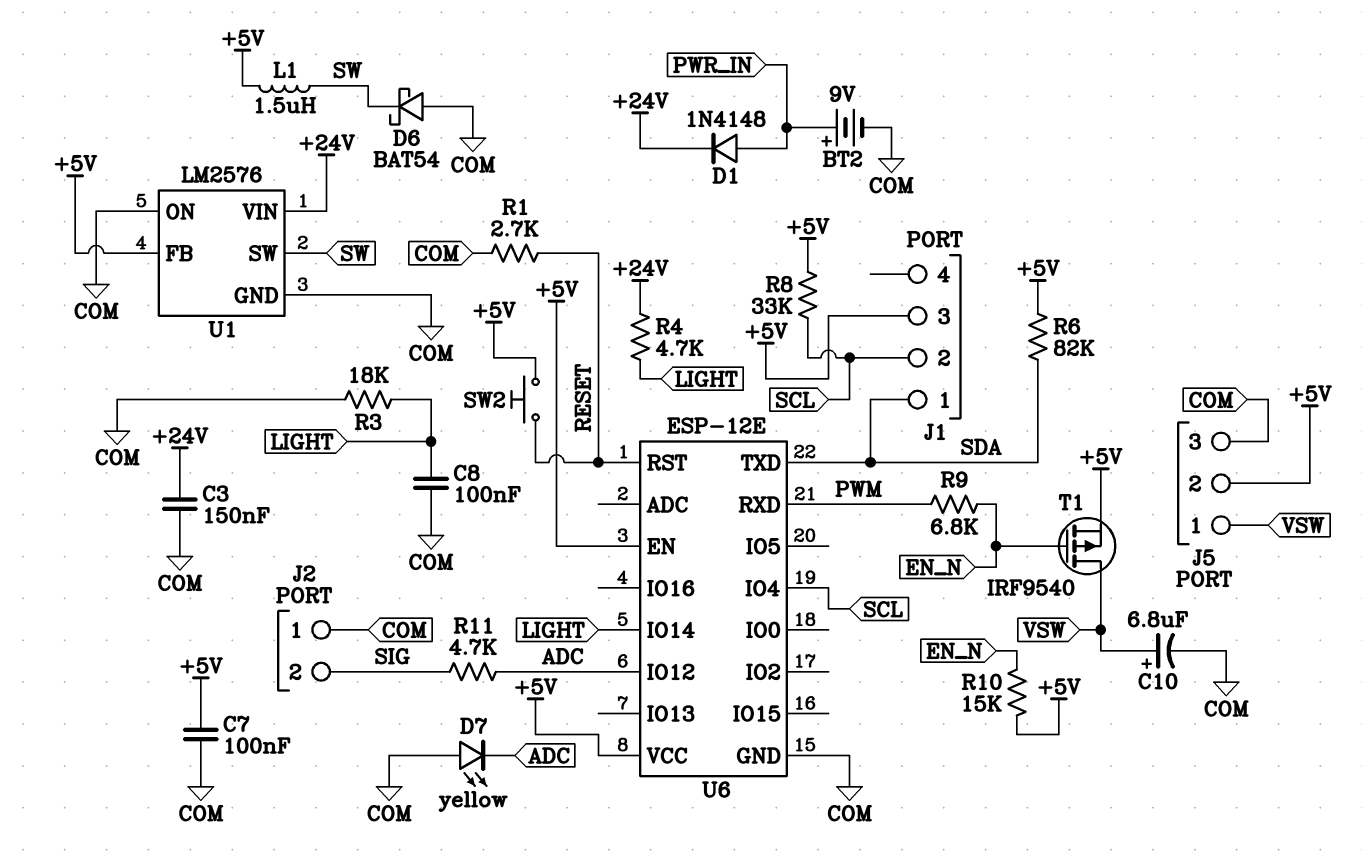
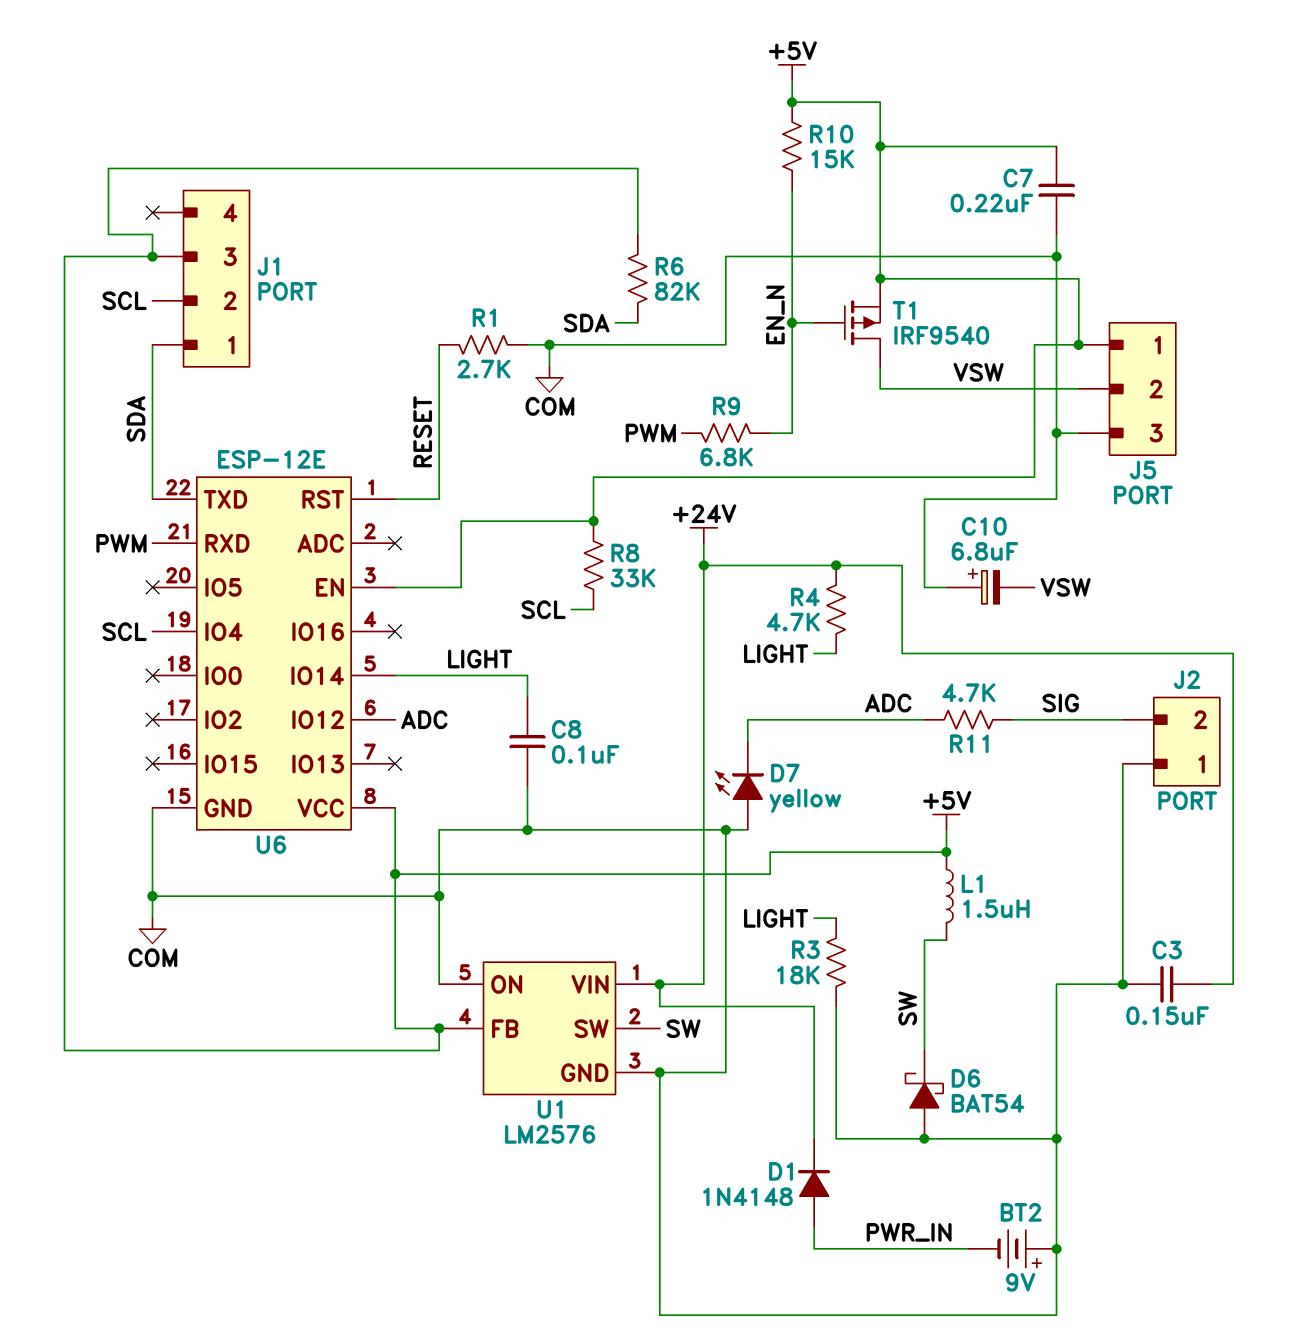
BT2: 9V (plus PWR_IN, minus COM) -> 9V (plus COM, minus PWR_IN)
C7: 100nF (+5V, COM) -> 220nF (+5V, COM)
C10: 6.8uF (plus VSW, minus COM) -> 6.8uF (plus COM, minus VSW)
J5 pin 1: VSW -> +5V
J5 pin 2: +5V -> VSW
SW2: button (+5V, RESET) -> none

